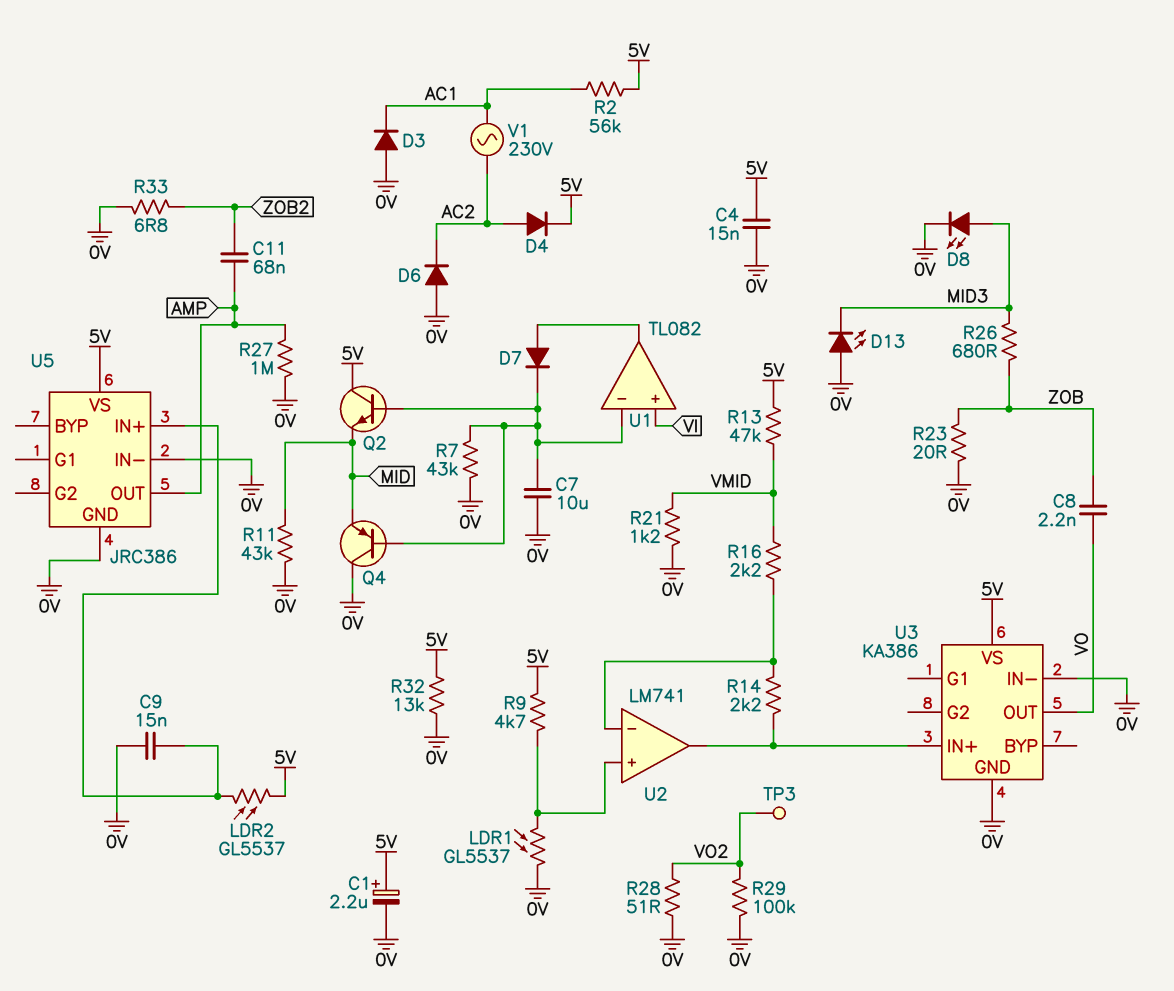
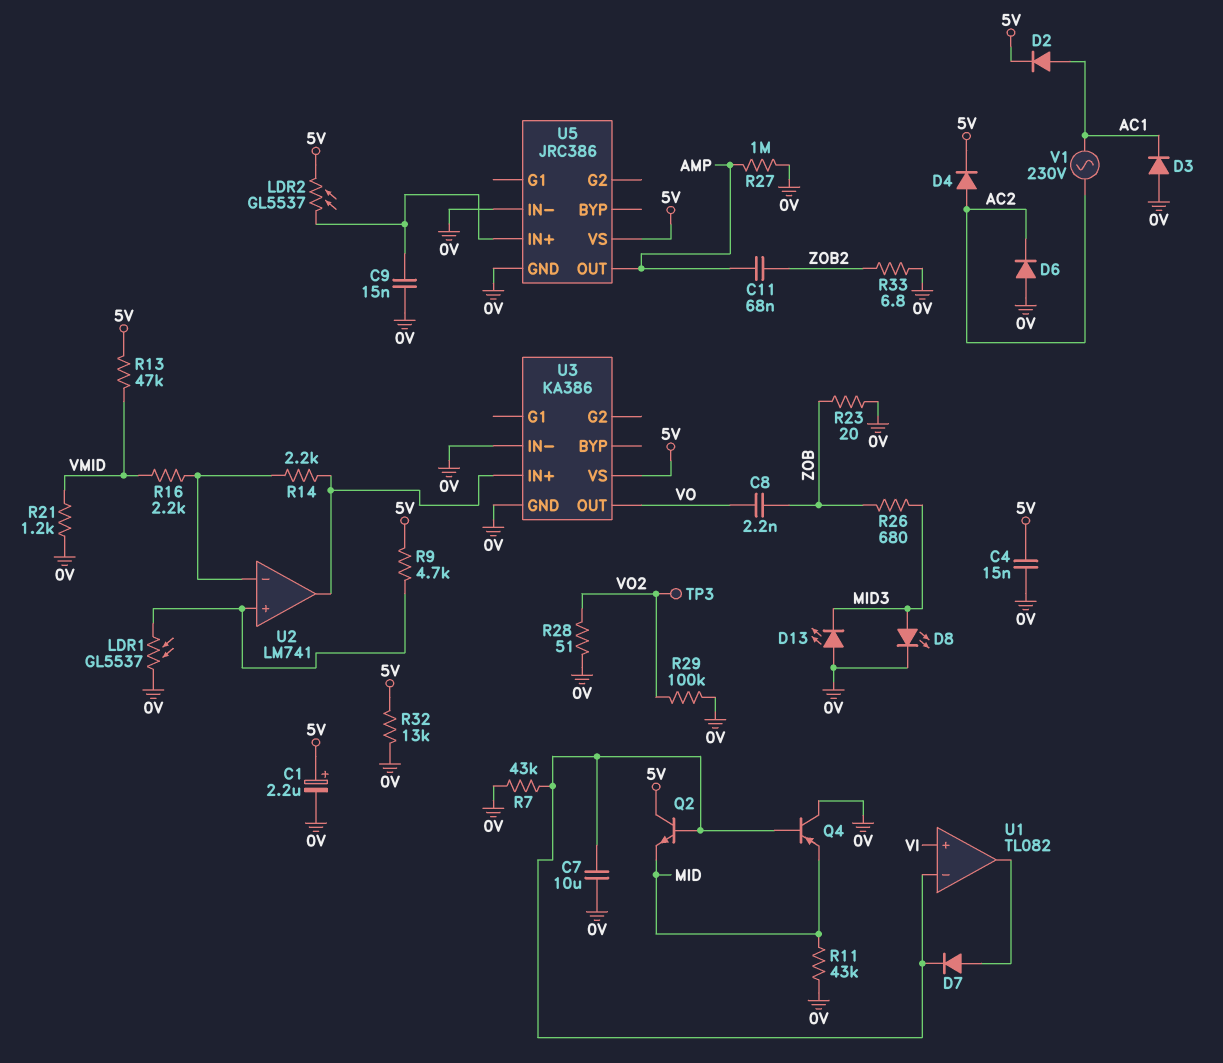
D2: none -> diode (A AC1, K 5V)
R2: 56k (5V, AC1) -> none

